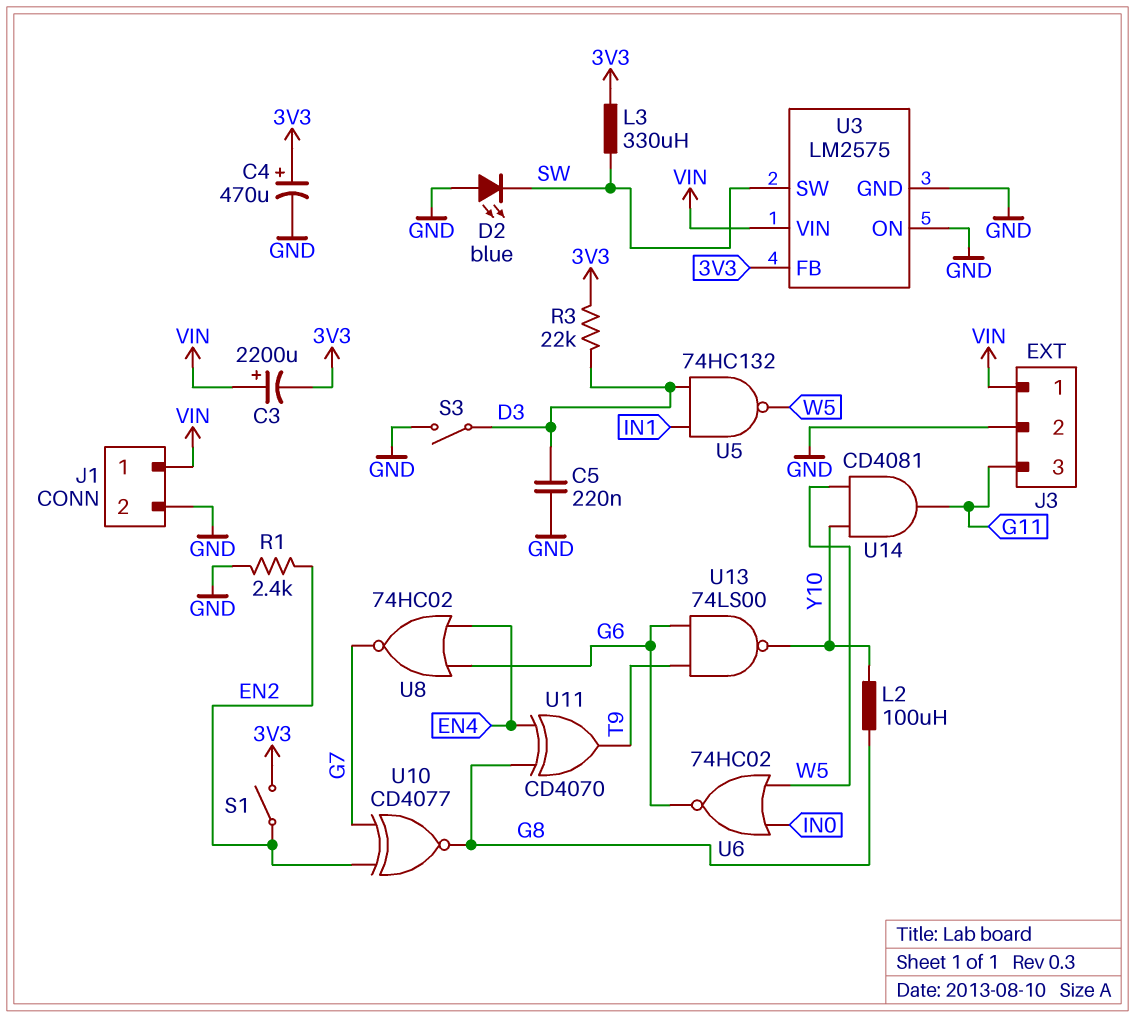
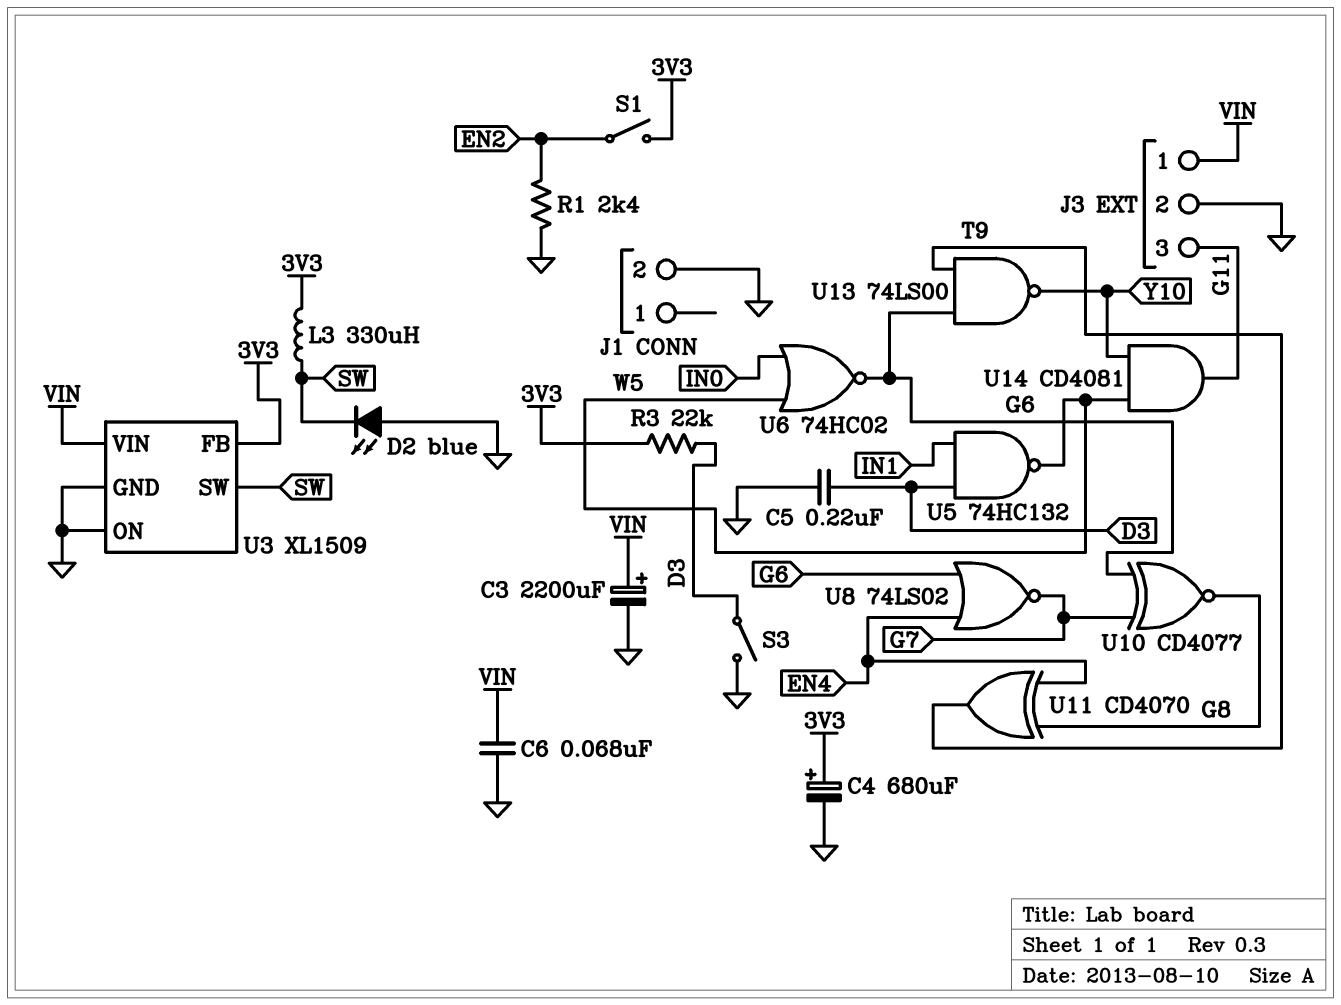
C3: 2200uF (plus VIN, minus 3V3) -> 2200uF (plus VIN, minus GND)
C4: 470uF (plus 3V3, minus GND) -> 680uF (plus 3V3, minus GND)
C6: none -> 68nF (GND, VIN)
J1 pin 1: VIN -> none
L2: 100uH (G8, Y10) -> none
U3: LM2575 -> XL1509
U8: NOR 74HC02 (in EN4, in G6, out G7) -> NOR 74LS02 (in EN4, in G6, out G7)
U10: XNOR CD4077 (in EN2, in G7, out G8) -> XNOR CD4077 (in G6, in G7, out G8)

